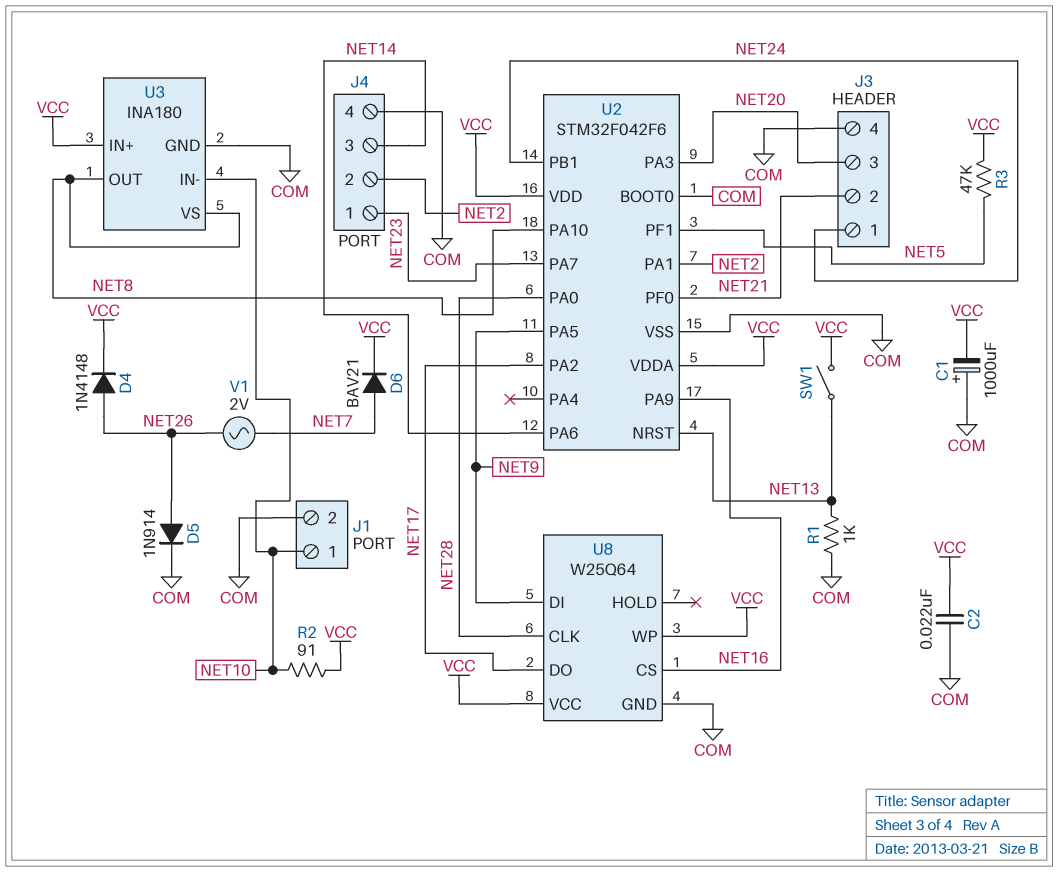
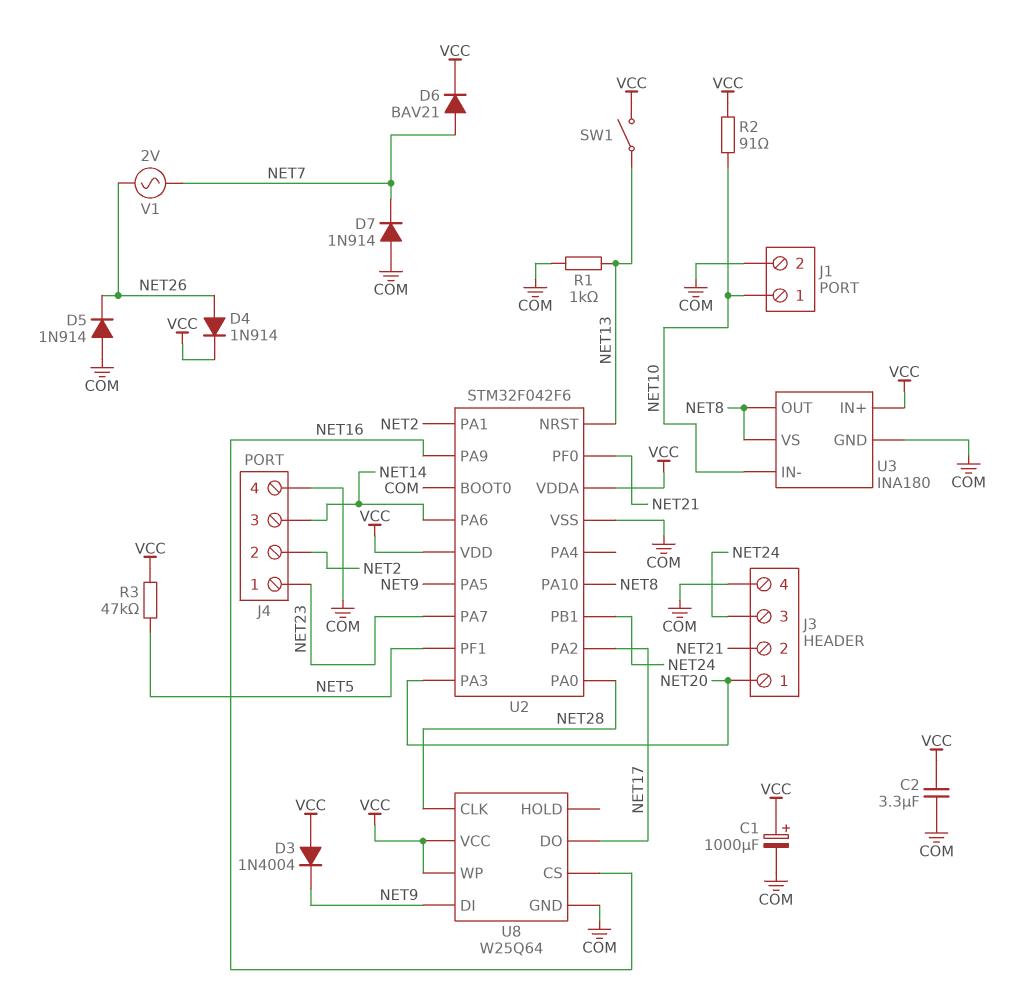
C1: 1000uF (plus COM, minus VCC) -> 1000uF (plus VCC, minus COM)
C2: 22nF (COM, VCC) -> 3.3uF (COM, VCC)
D3: none -> diode 1N4004 (A VCC, K NET9)
D4: diode 1N4148 (A NET26, K VCC) -> diode 1N914 (A NET26, K VCC)
D5: diode 1N914 (A NET26, K COM) -> diode 1N914 (A COM, K NET26)
D7: none -> diode 1N914 (A COM, K NET7)
J3 pin 1: NET24 -> NET20
J3 pin 3: NET20 -> NET24

